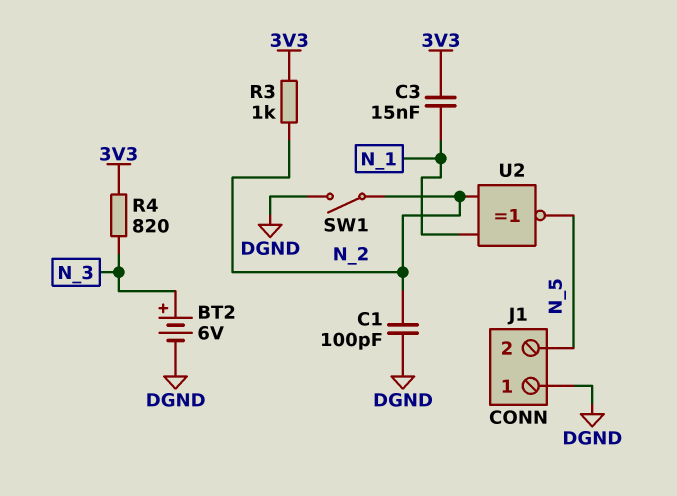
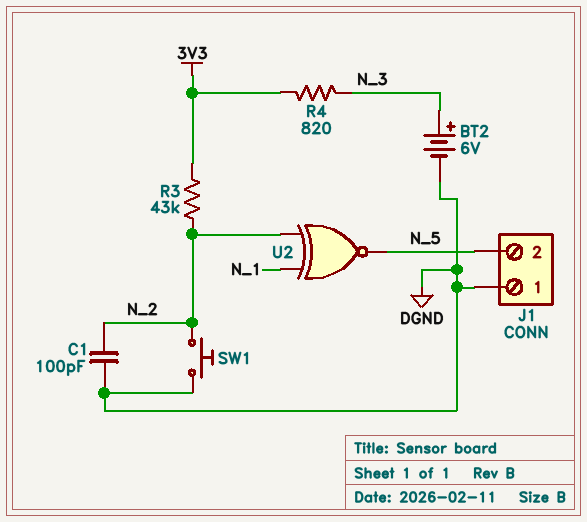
C3: 15nF (3V3, N_1) -> none
R3: 1k (3V3, N_2) -> 43k (3V3, N_2)
SW1: switch (DGND, N_2) -> button (DGND, N_2)

